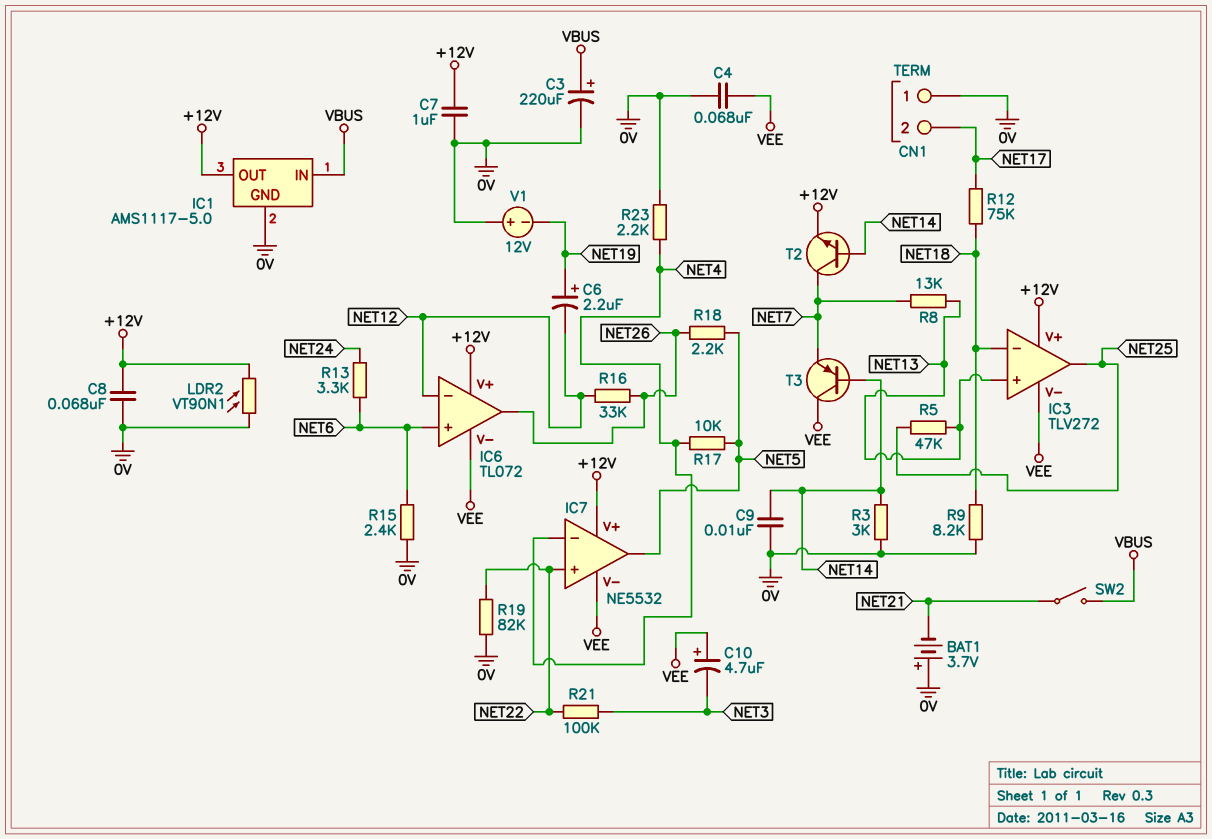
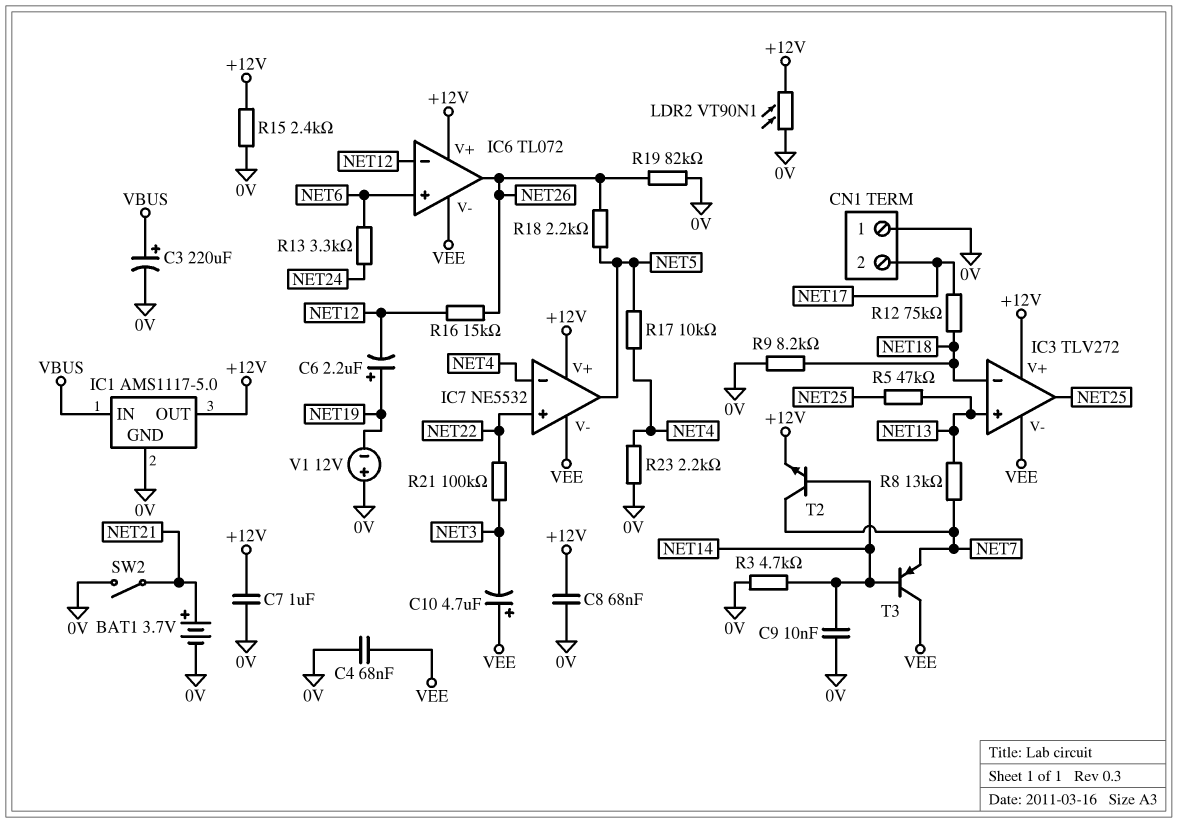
BAT1: 3.7V (plus 0V, minus NET21) -> 3.7V (plus NET21, minus 0V)
R3: 3k (0V, NET14) -> 4.7k (0V, NET14)
R15: 2.4k (0V, NET6) -> 2.4k (+12V, 0V)
R16: 33k (NET12, NET26) -> 15k (NET12, NET26)
R19: 82k (0V, NET22) -> 82k (0V, NET26)
SW2: switch (NET21, VBUS) -> switch (0V, NET21)

